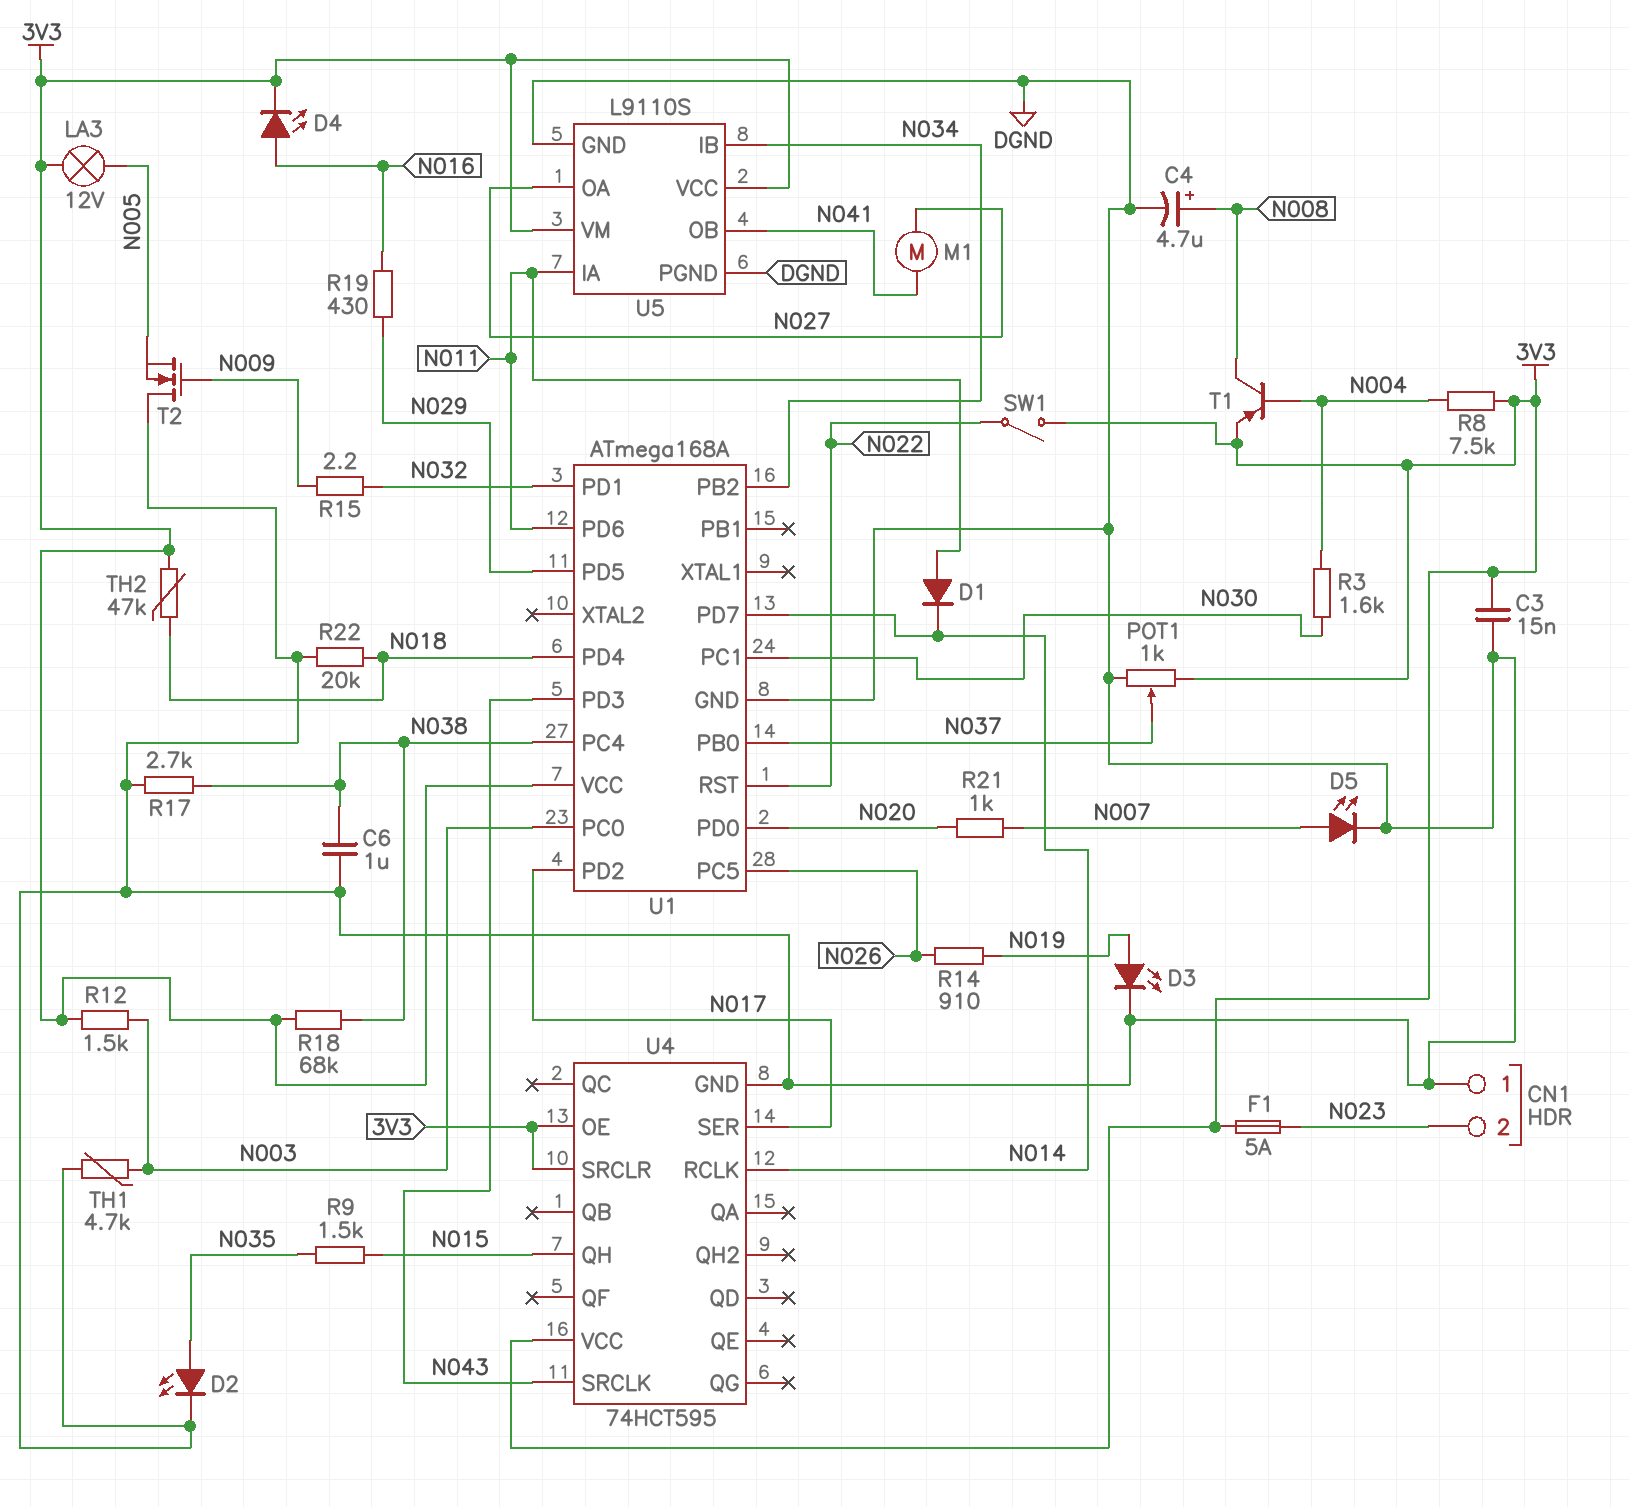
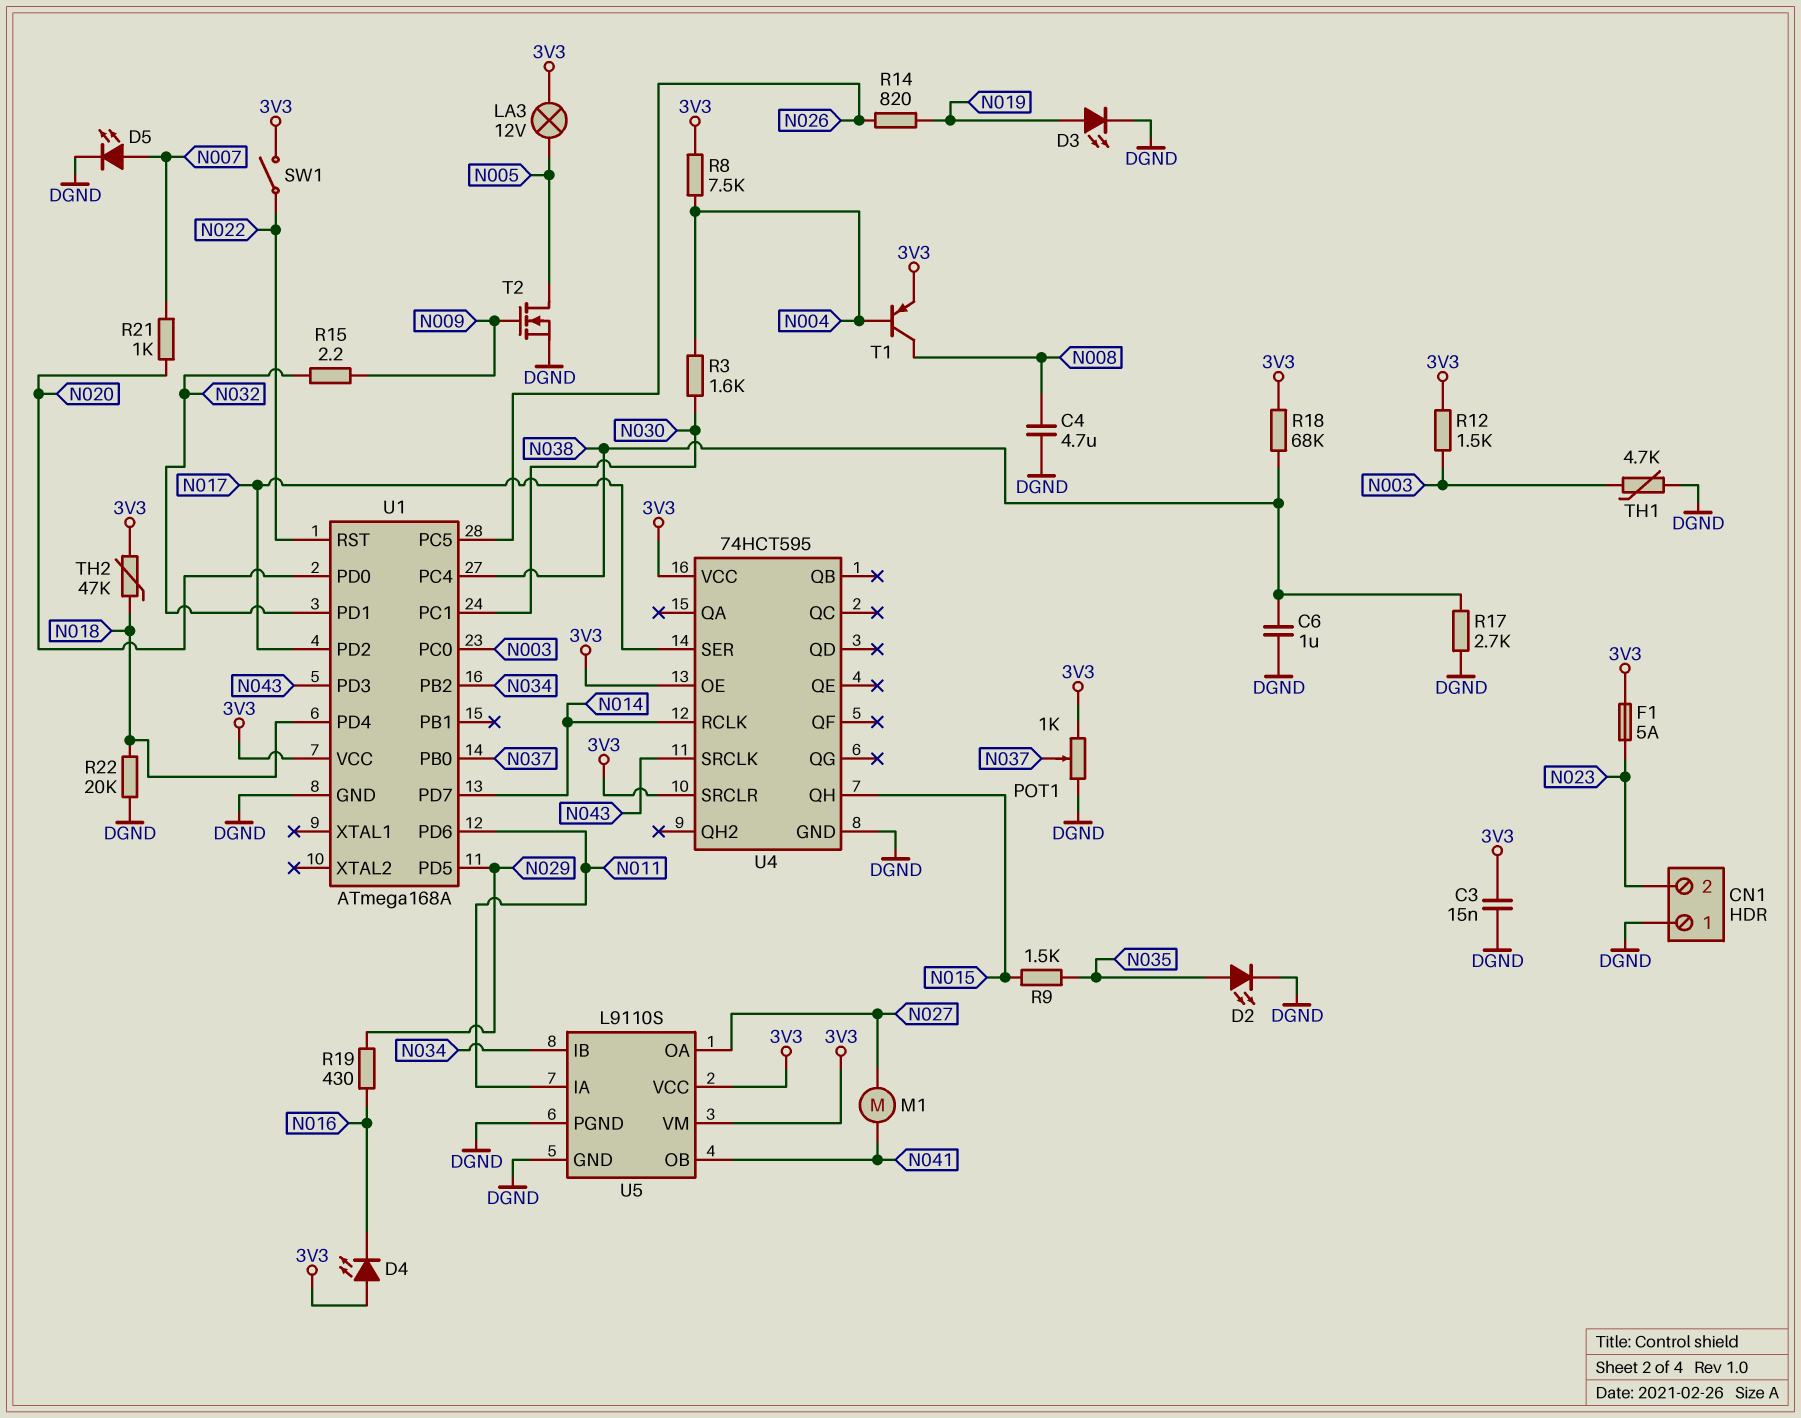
C4: 4.7uF (plus N008, minus DGND) -> 4.7uF (DGND, N008)
D1: diode (A N011, K N014) -> none
D4: LED (A N016, K 3V3) -> LED (A 3V3, K N016)
R14: 910 (N019, N026) -> 820 (N019, N026)
T2: NMOS (G N009, D DGND, S N005) -> NMOS (G N009, D N005, S DGND)

